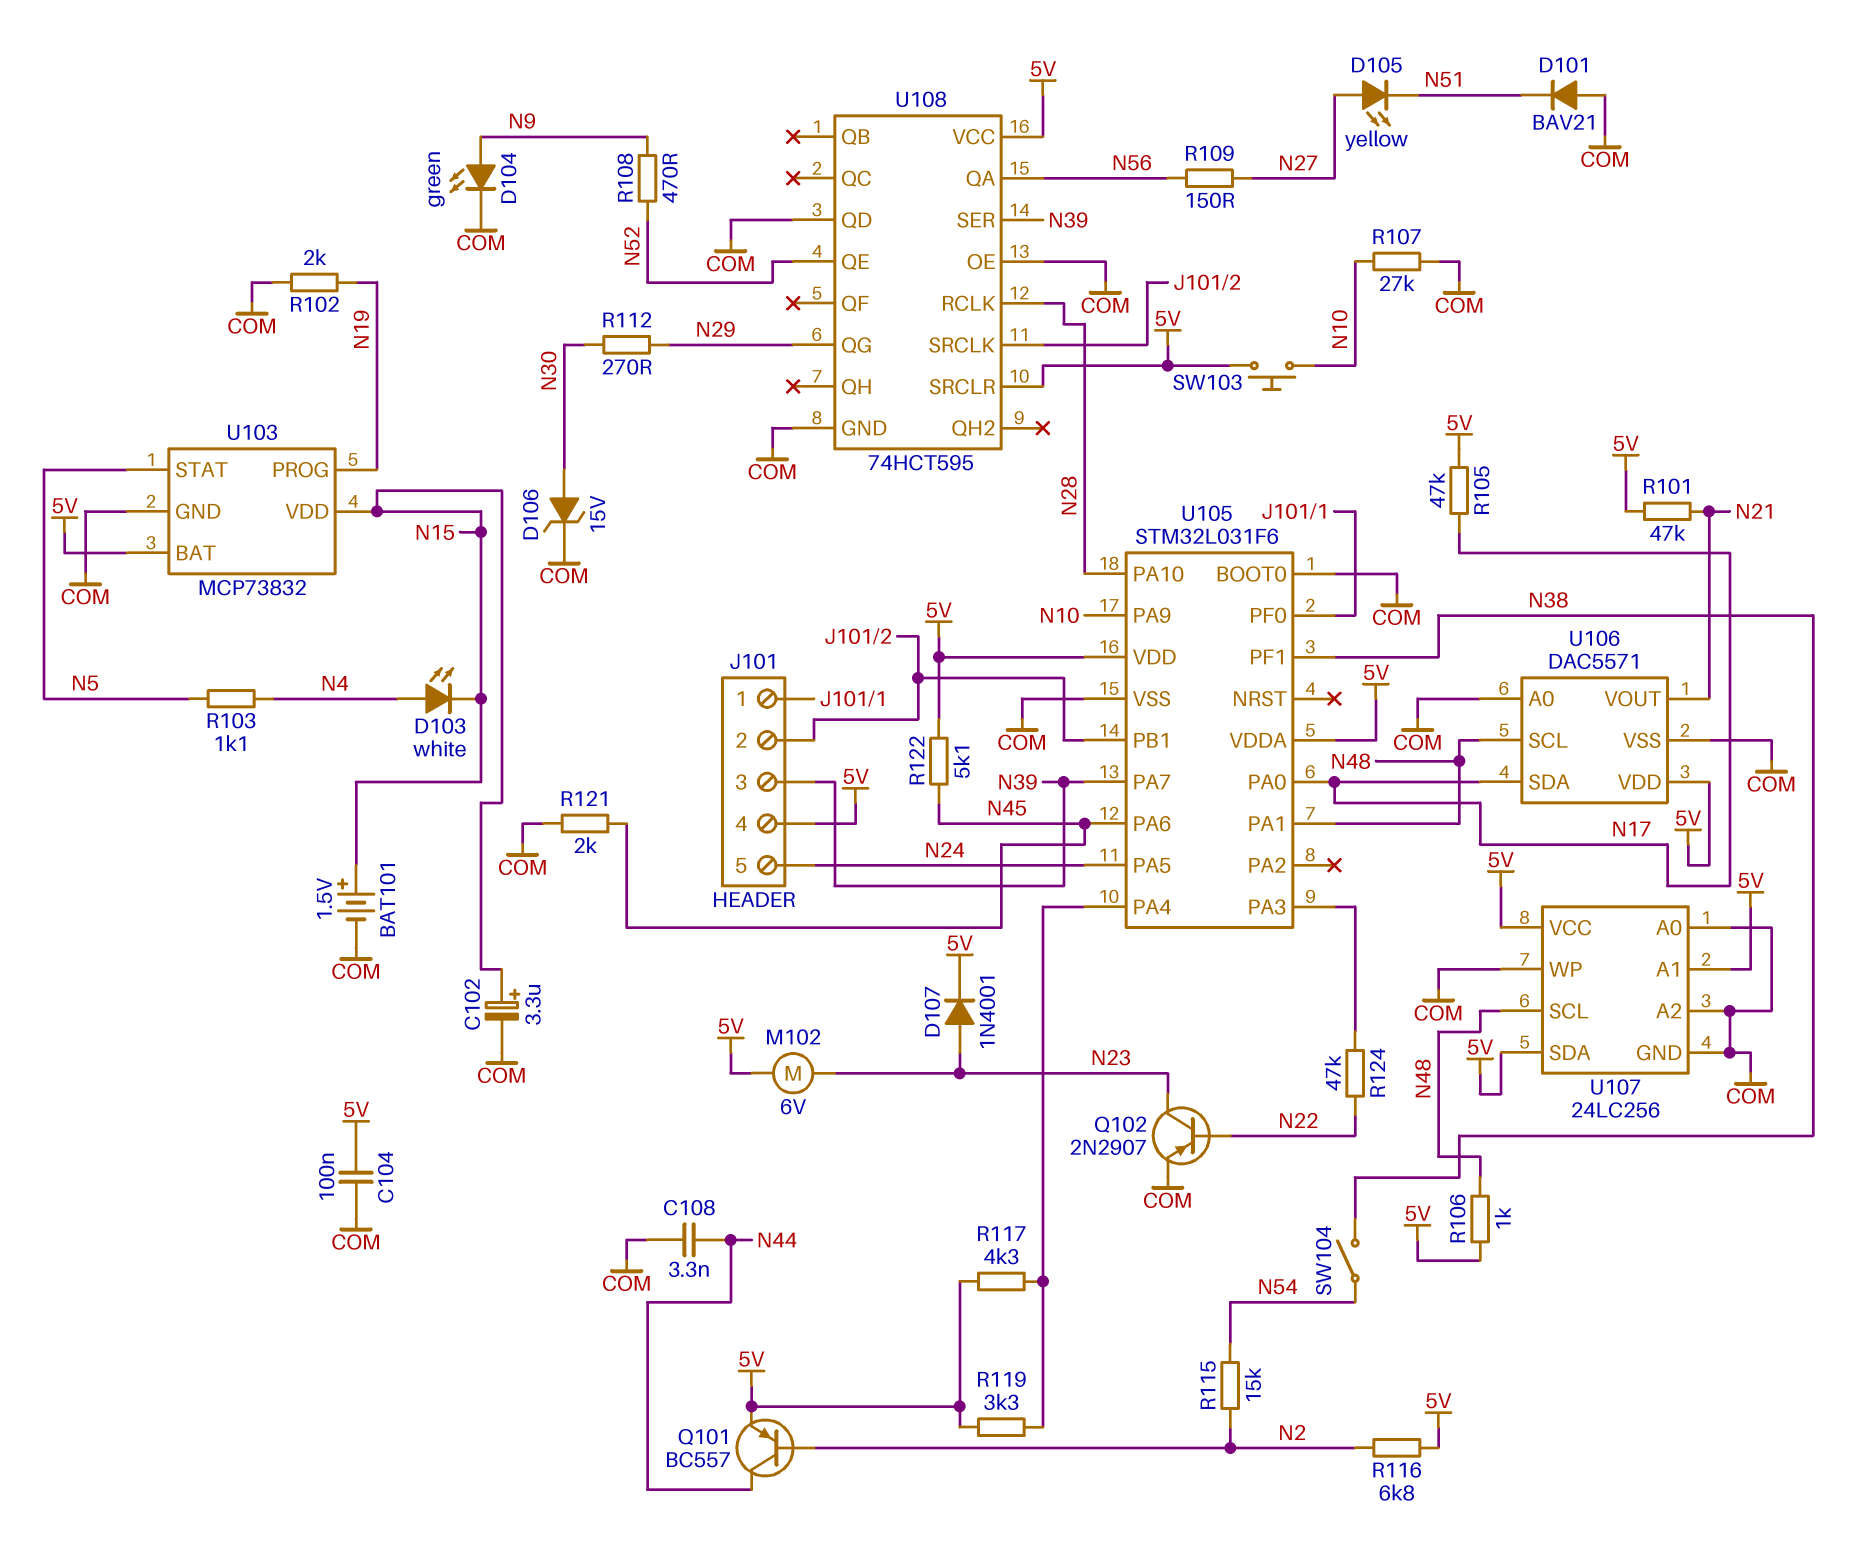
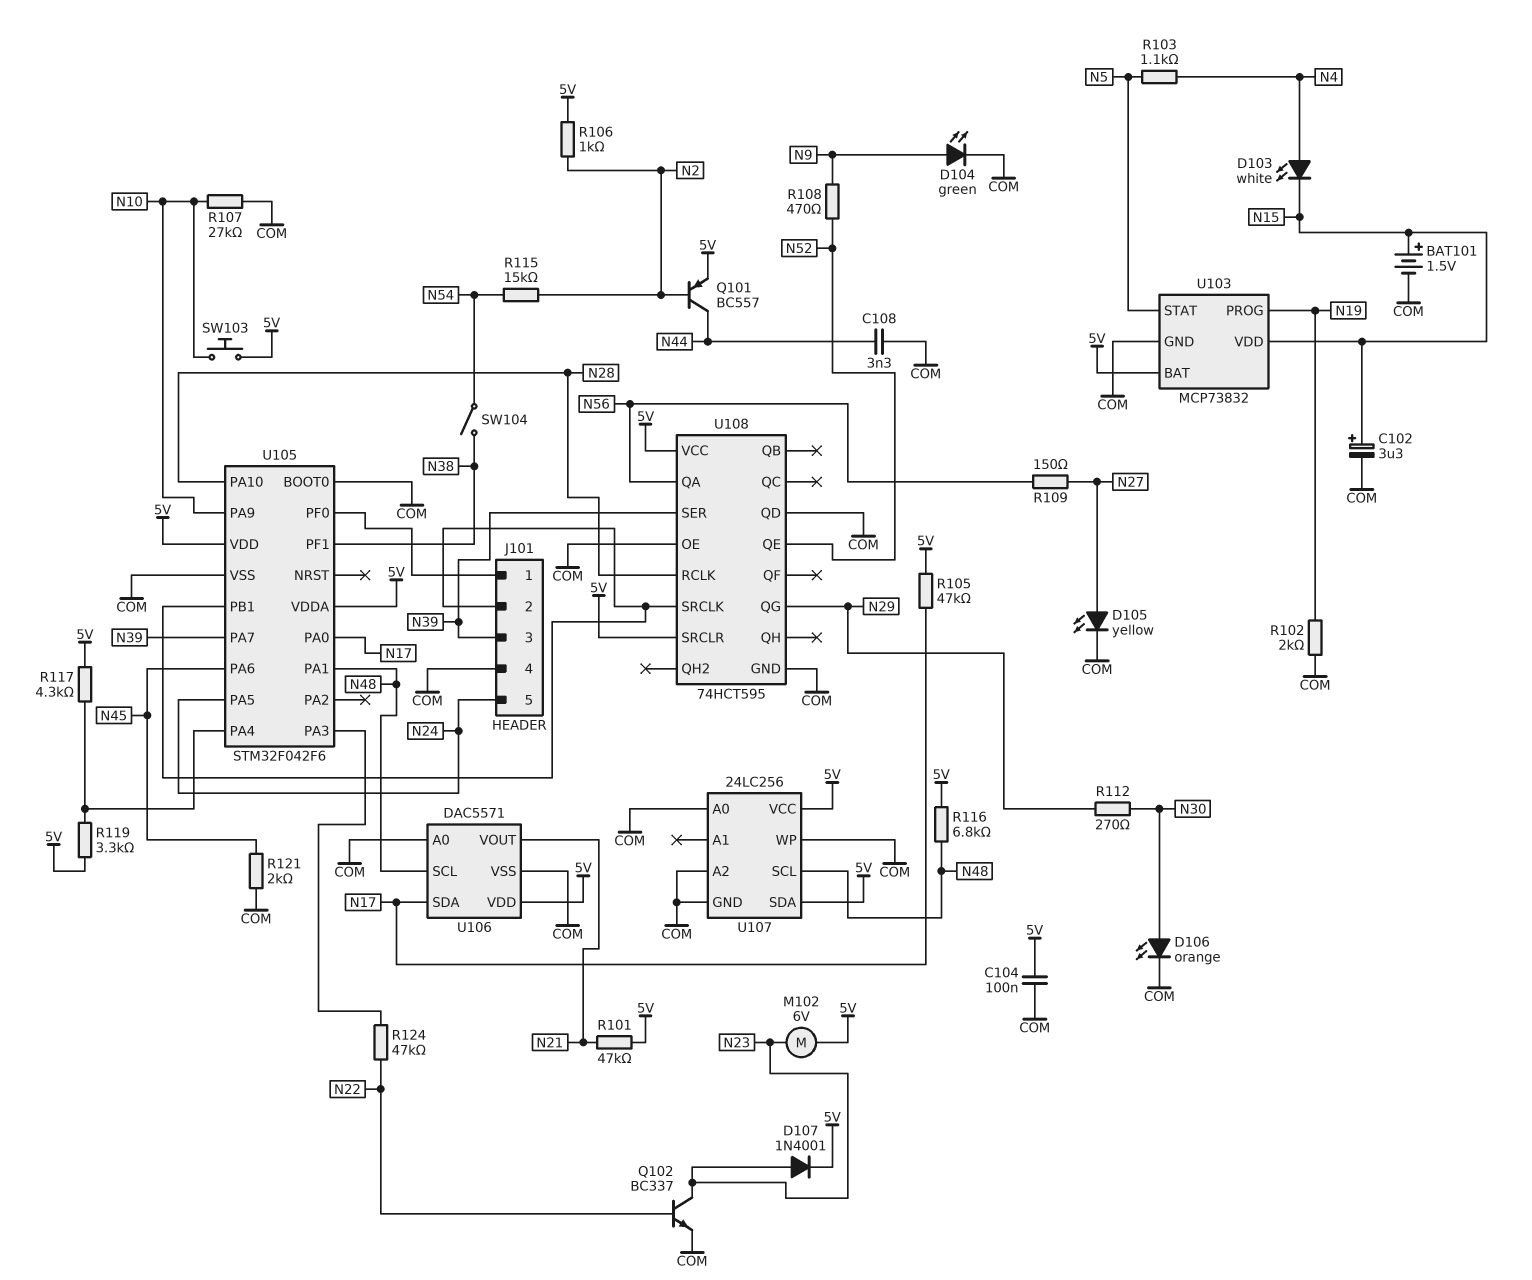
D101: diode BAV21 (A COM, K N51) -> none
D105: LED yellow (A N27, K N51) -> LED yellow (A N27, K COM)
D106: zener 15V (A N30, K COM) -> LED orange (A N30, K COM)
J101 pin 4: 5V -> COM
Q102: PNP 2N2907 (B N22, C N23, E COM) -> NPN BC337 (B N22, C N23, E COM)
R106: 1k (5V, N48) -> 1k (5V, N2)
R116: 6.8k (5V, N2) -> 6.8k (5V, N48)
R122: 5.1k (5V, N45) -> none
U105: STM32L031F6 -> STM32F042F6
U107 pin A1: 5V -> none

